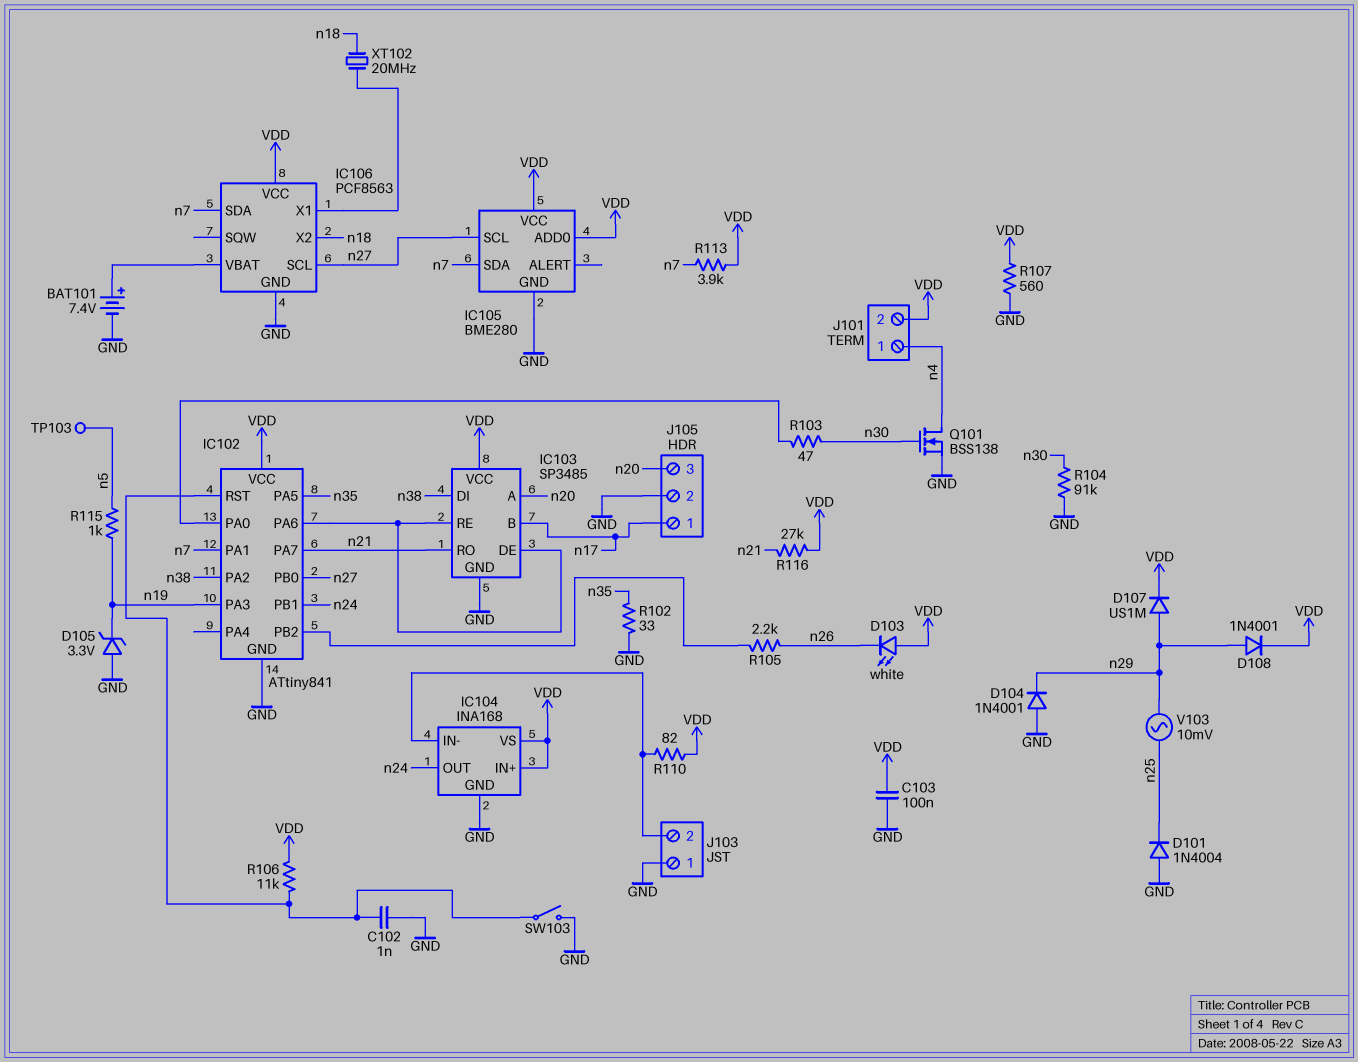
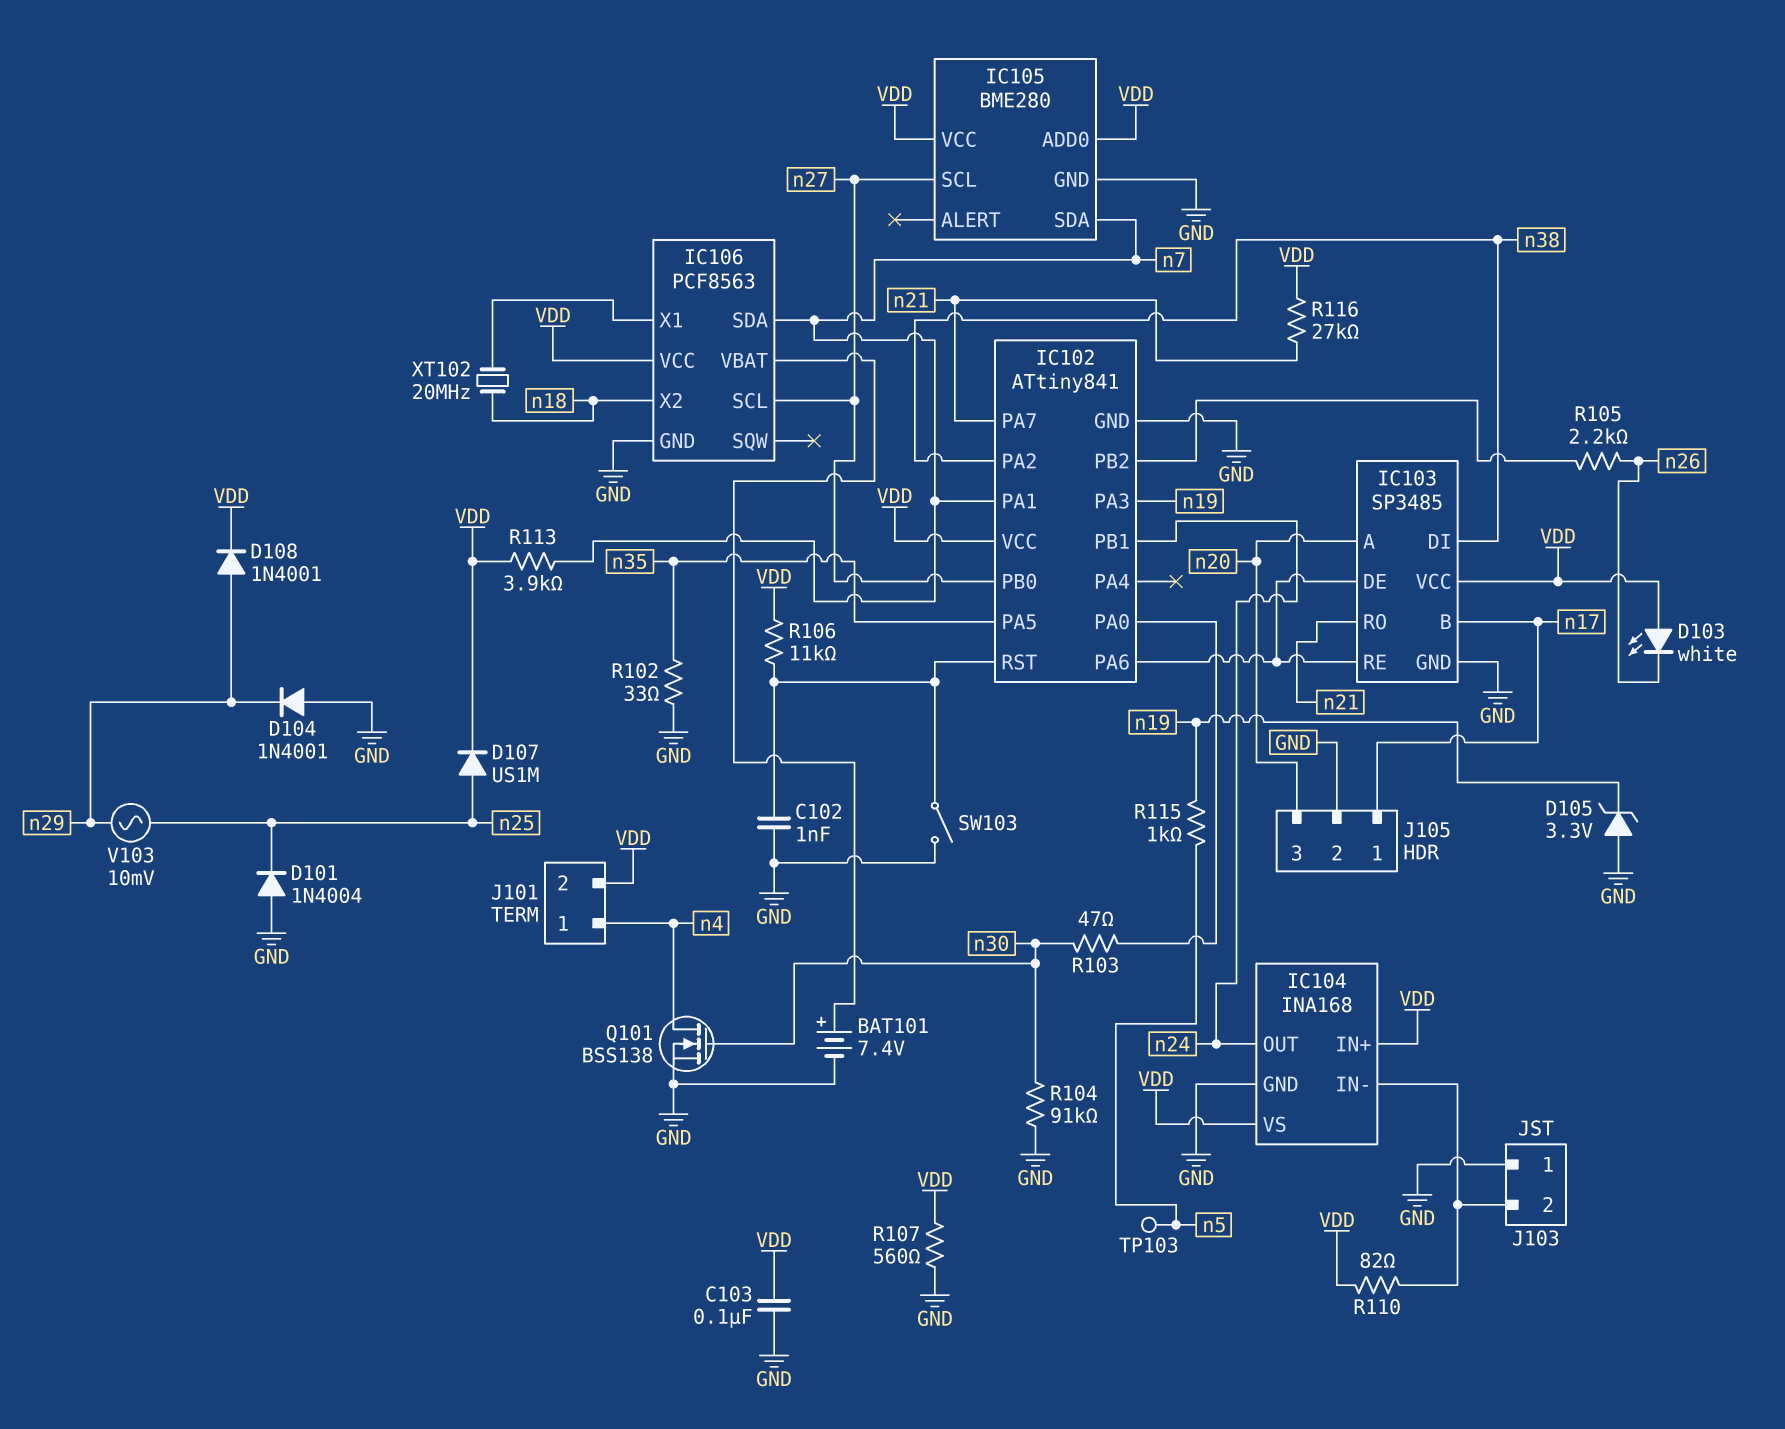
D107: diode US1M (A n29, K VDD) -> diode US1M (A n25, K VDD)

